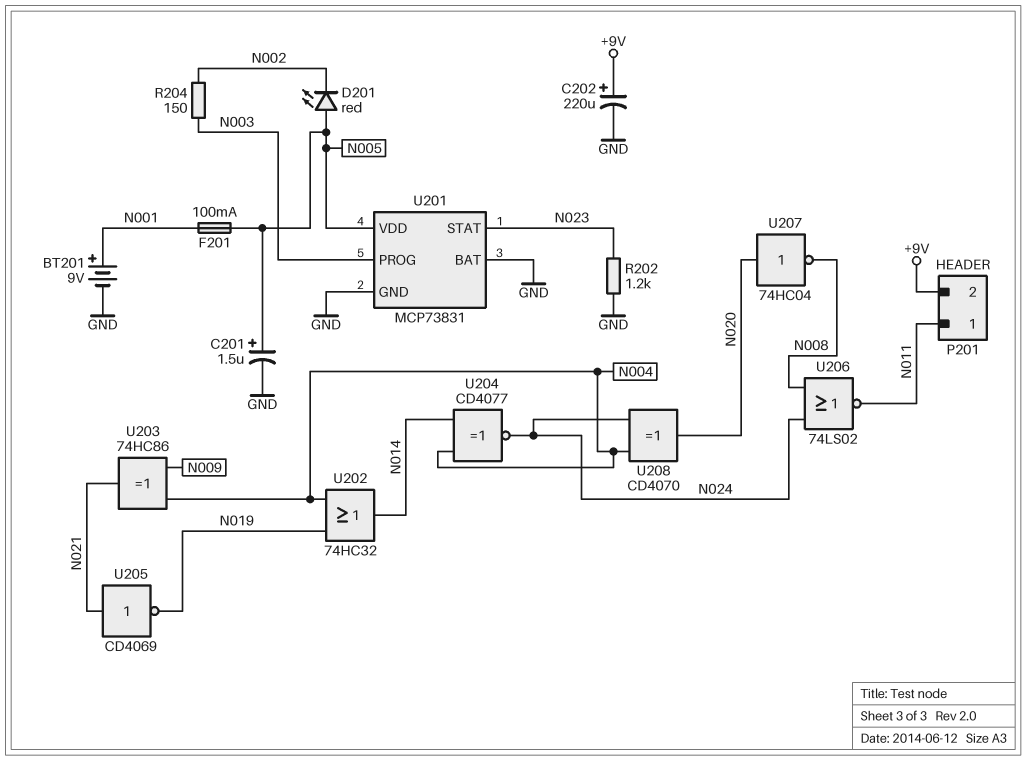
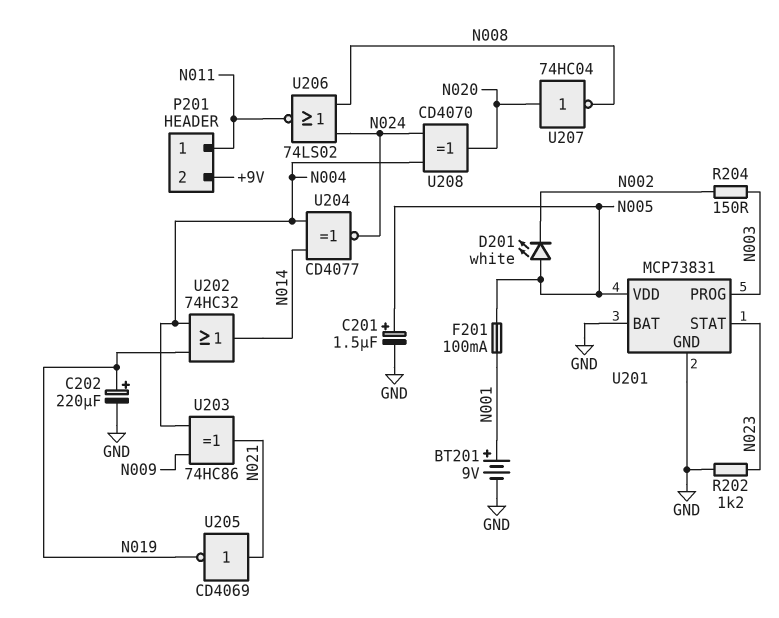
C202: 220uF (plus +9V, minus GND) -> 220uF (plus N019, minus GND)
D201: LED red (A N005, K N002) -> LED white (A N005, K N002)

